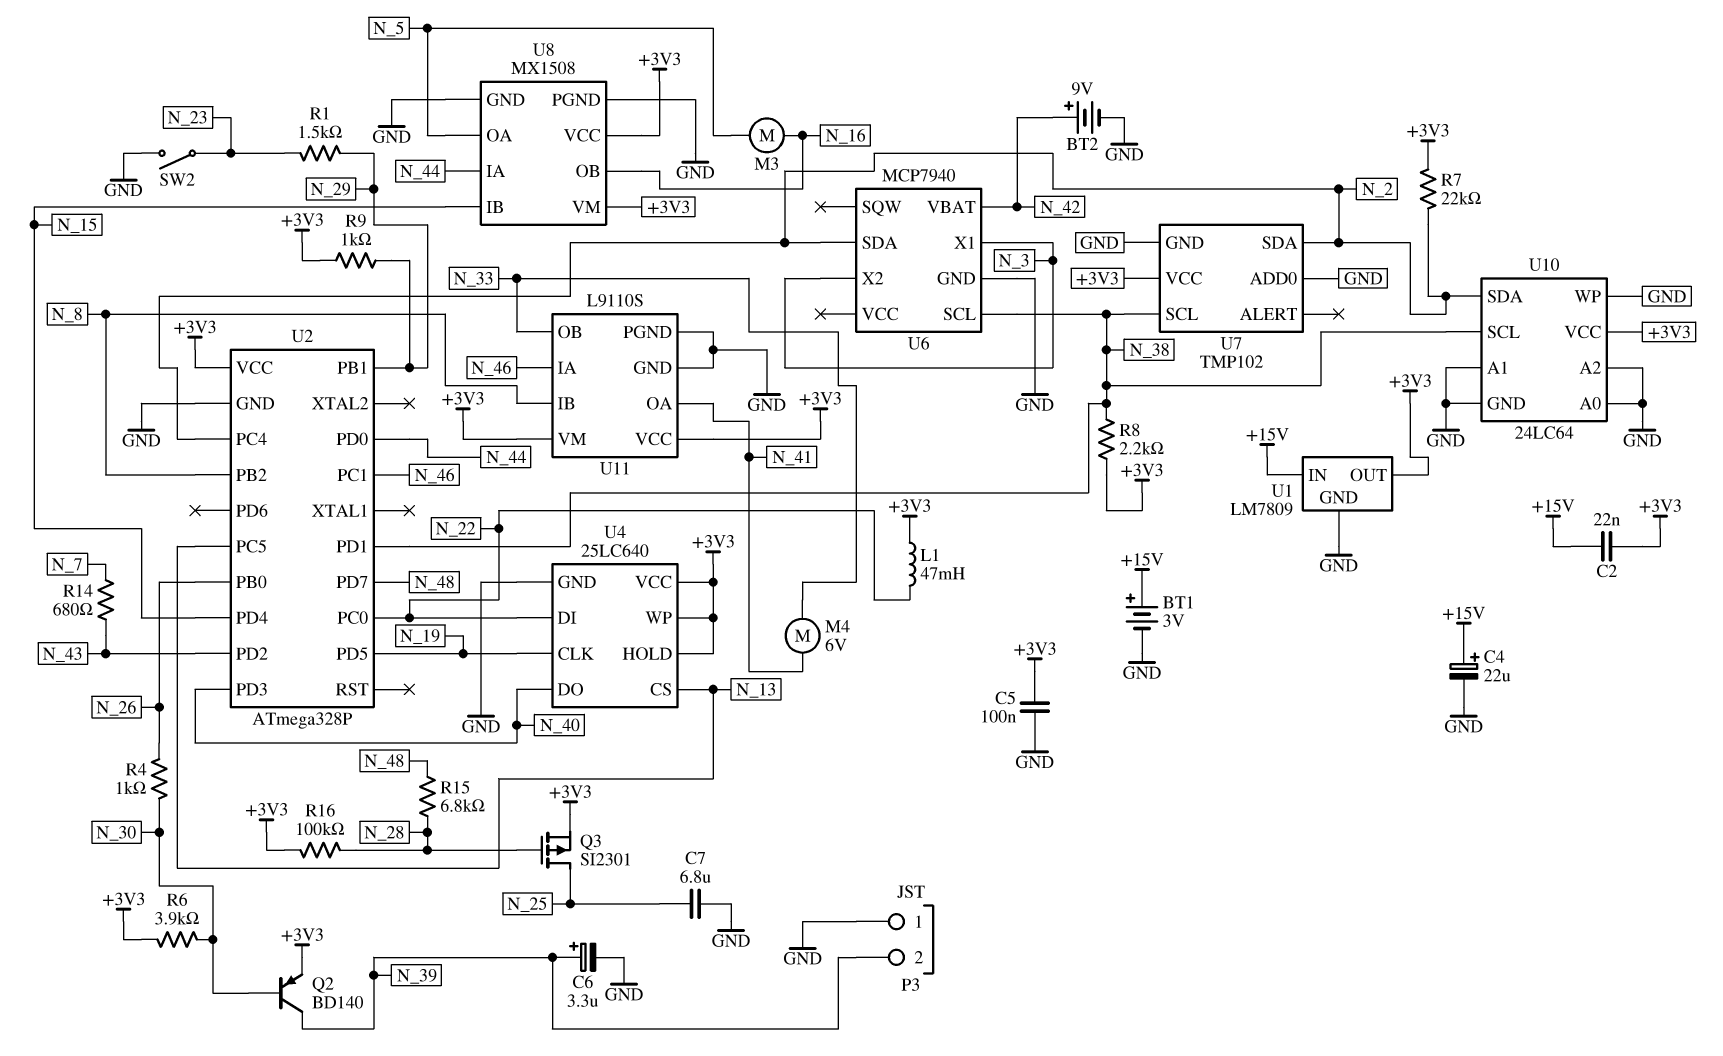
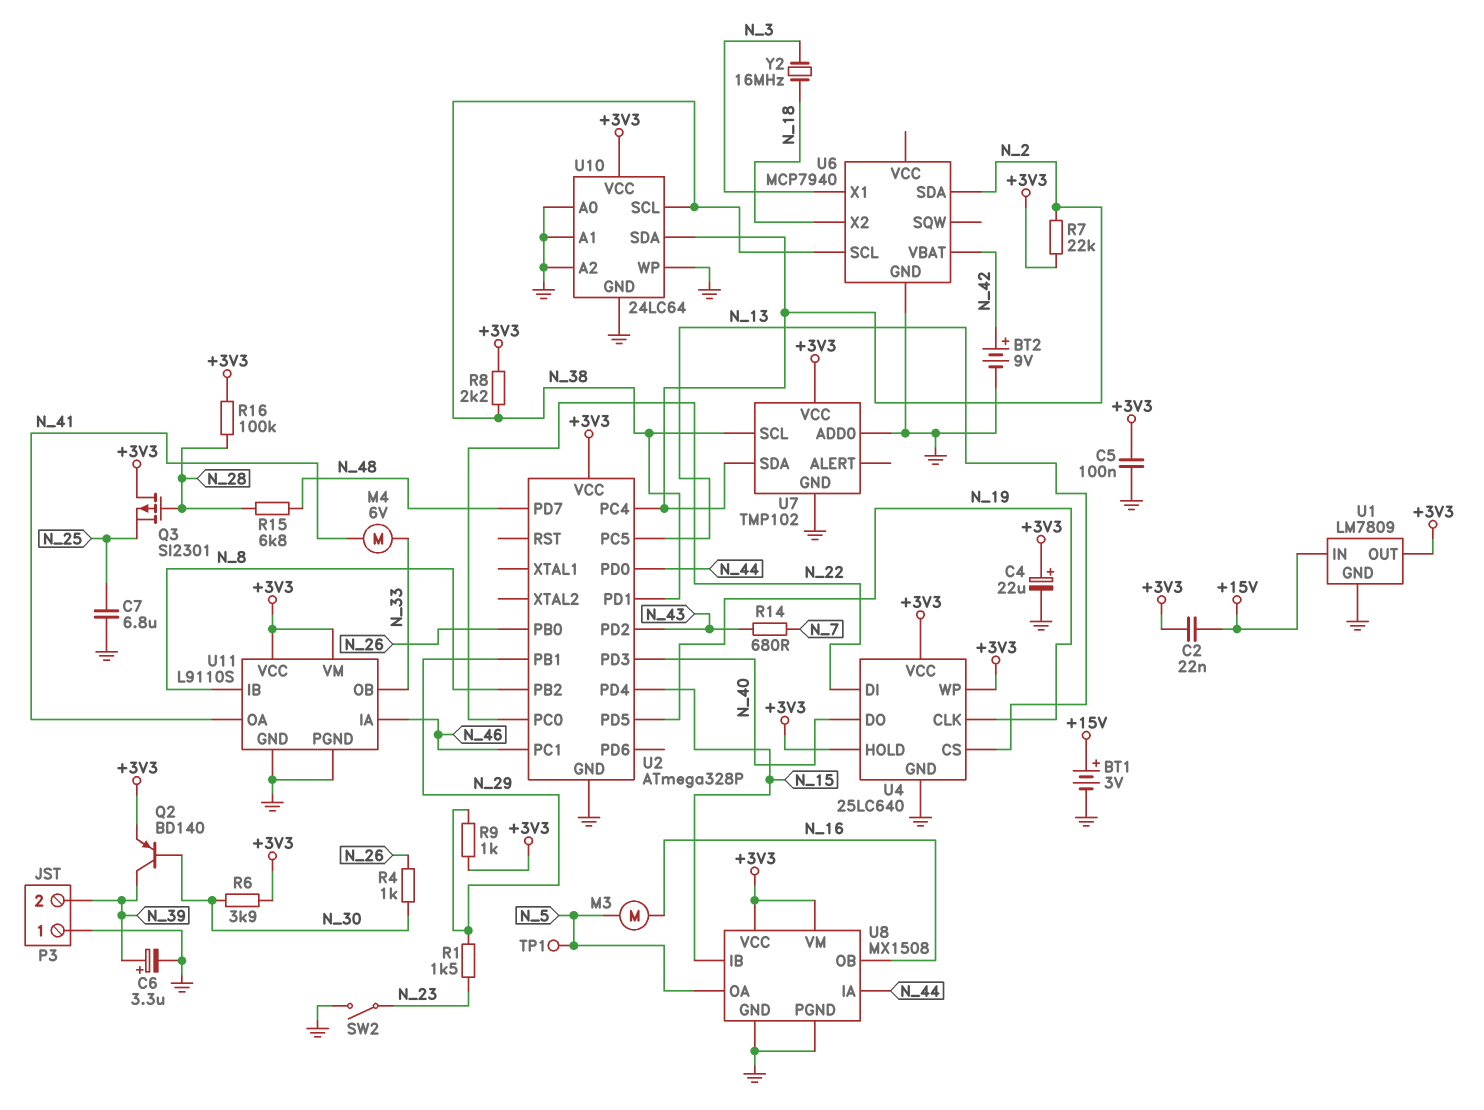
C4: 22uF (plus +15V, minus GND) -> 22uF (plus +3V3, minus GND)
L1: 47mH (+3V3, N_22) -> none
Q3: PMOS SI2301 (G N_28, D N_25, S +3V3) -> PMOS SI2301 (G N_28, D +3V3, S N_25)
TP1: none -> test point (N_5)
U6 pin X2: N_3 -> N_18
Y2: none -> 16MHz (N_3, N_18)

